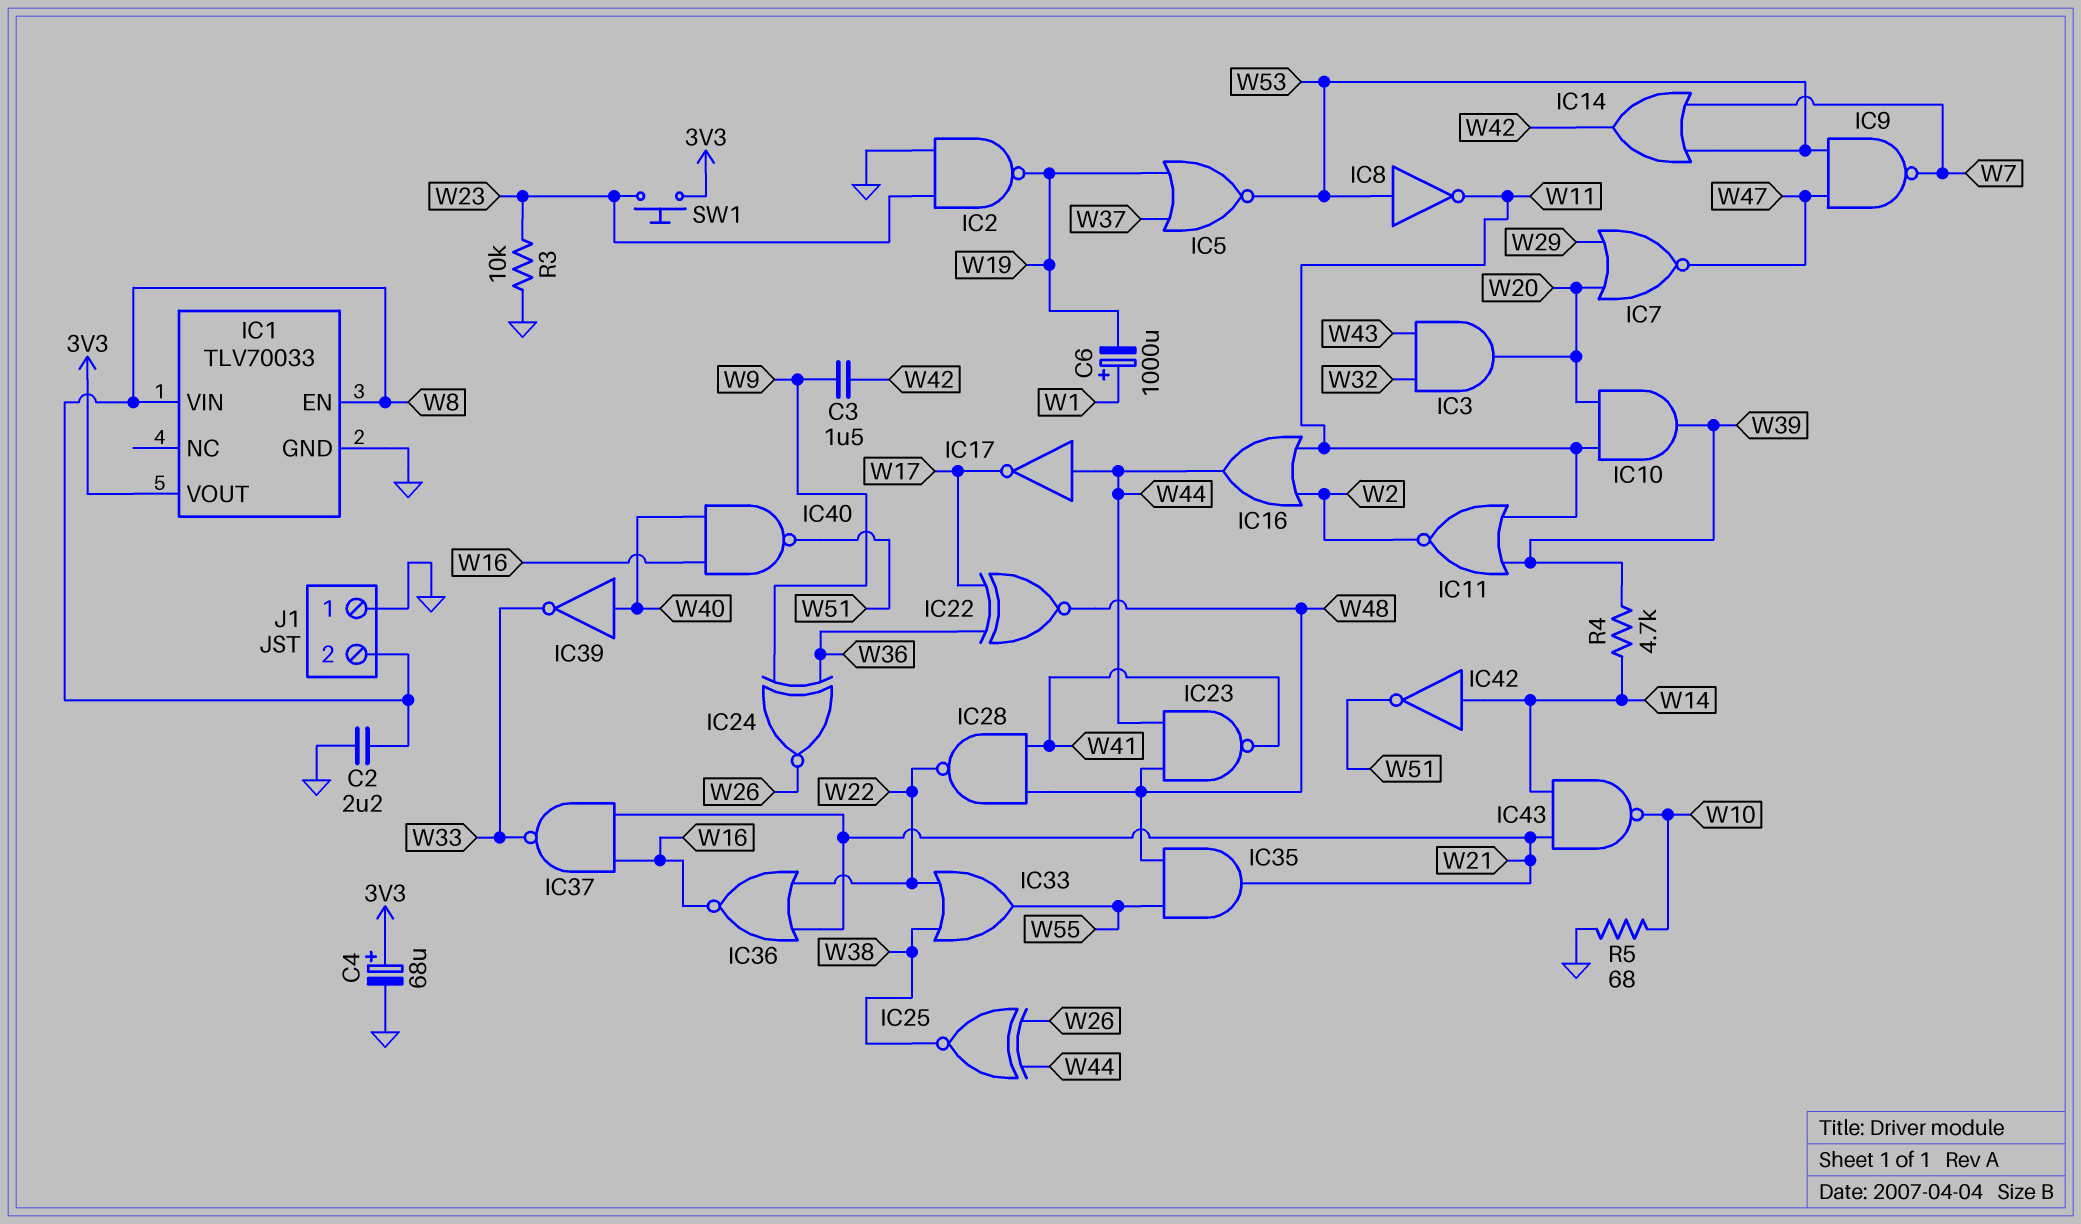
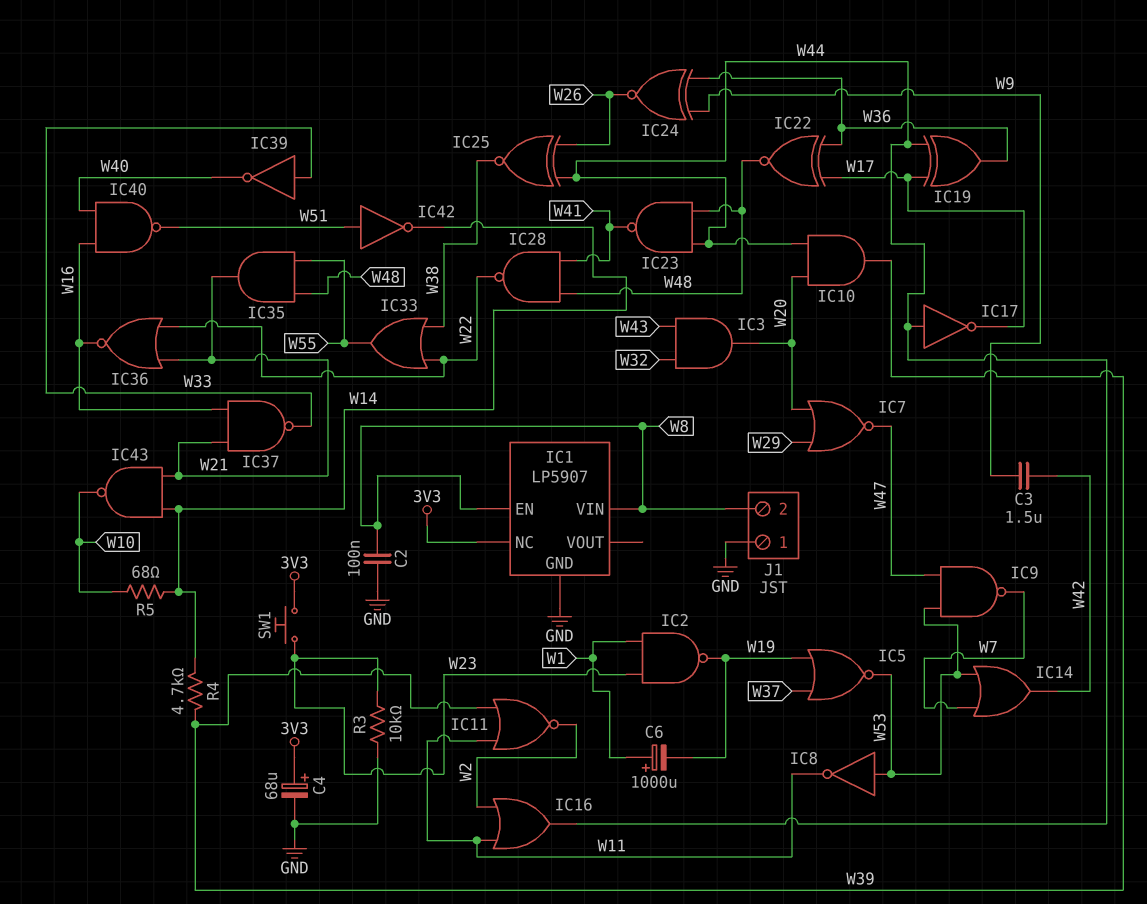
C2: 2.2uF (GND, W8) -> 100nF (GND, W8)
IC1: TLV70033 -> LP5907
IC1 pin NC: none -> 3V3
IC1 pin VOUT: 3V3 -> none
IC2: NAND (in GND, in W23, out W19) -> NAND (in W1, in W23, out W19)
IC10: AND (in W11, in W20, out W39) -> AND (in W20, in W44, out W39)
IC19: none -> XOR (in W17, in W44, out W36)
IC39: NOT (in W40, out W33) -> NOT (in W33, out W40)
IC42: NOT (in W14, out W51) -> NOT (in W51, out W14)
R5: 68 (GND, W10) -> 68 (W10, W14)

